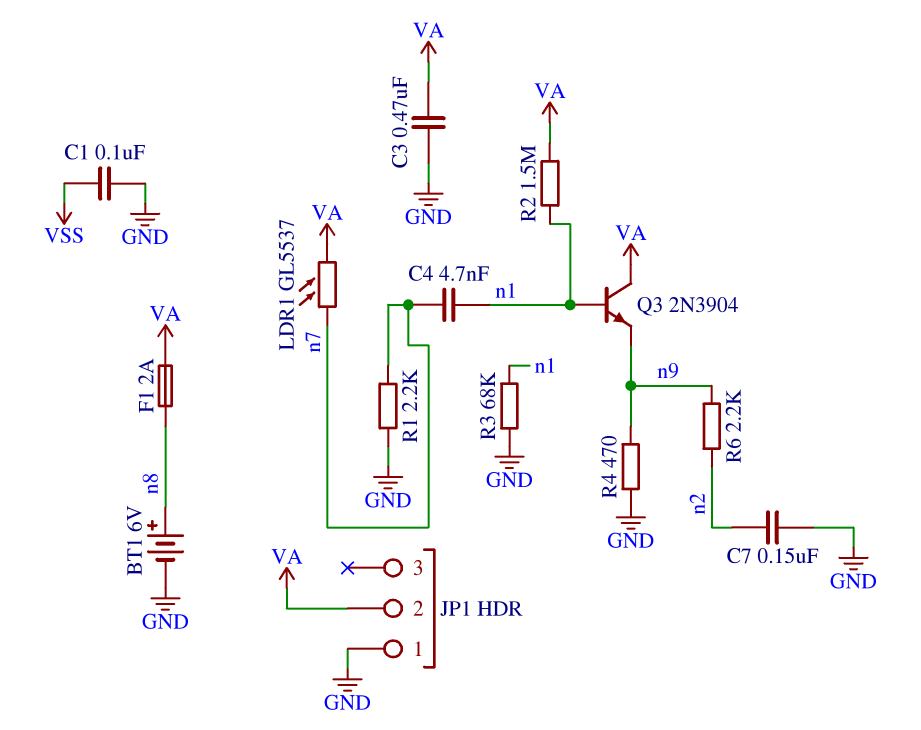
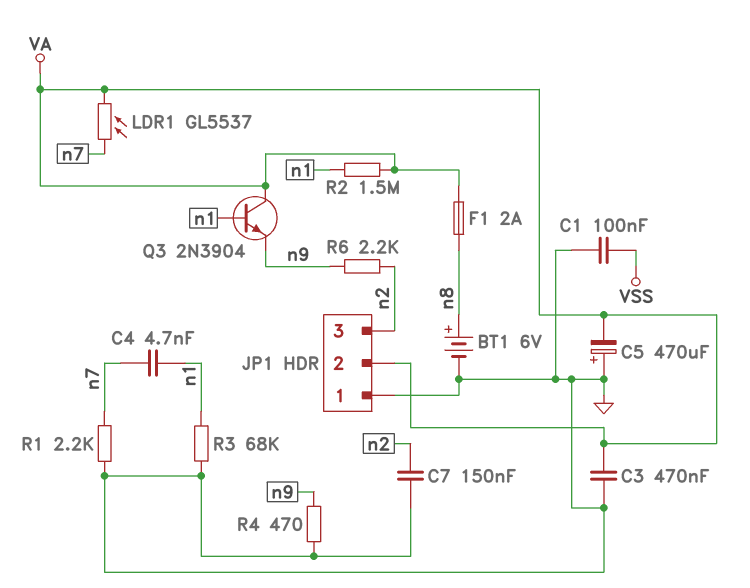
C5: none -> 470uF (plus GND, minus VA)
JP1 pin 3: none -> n2

